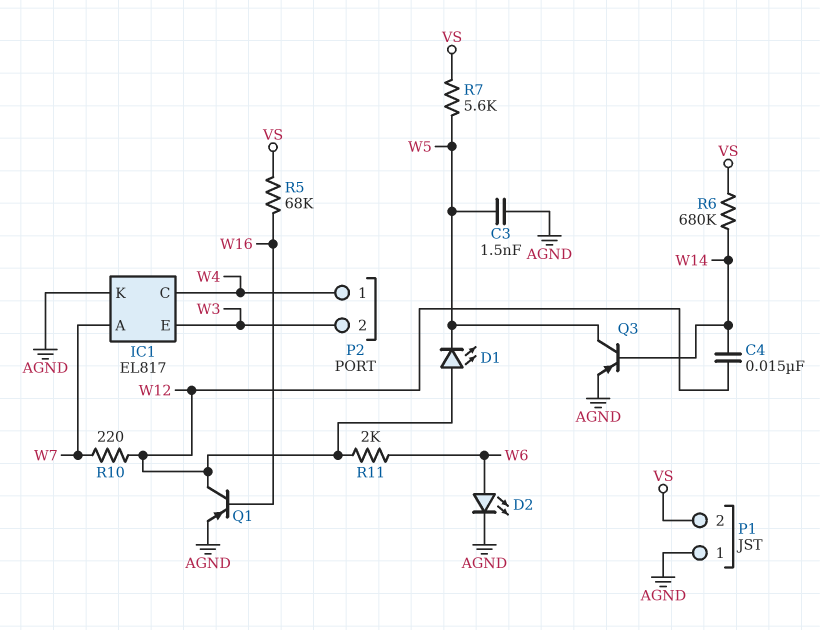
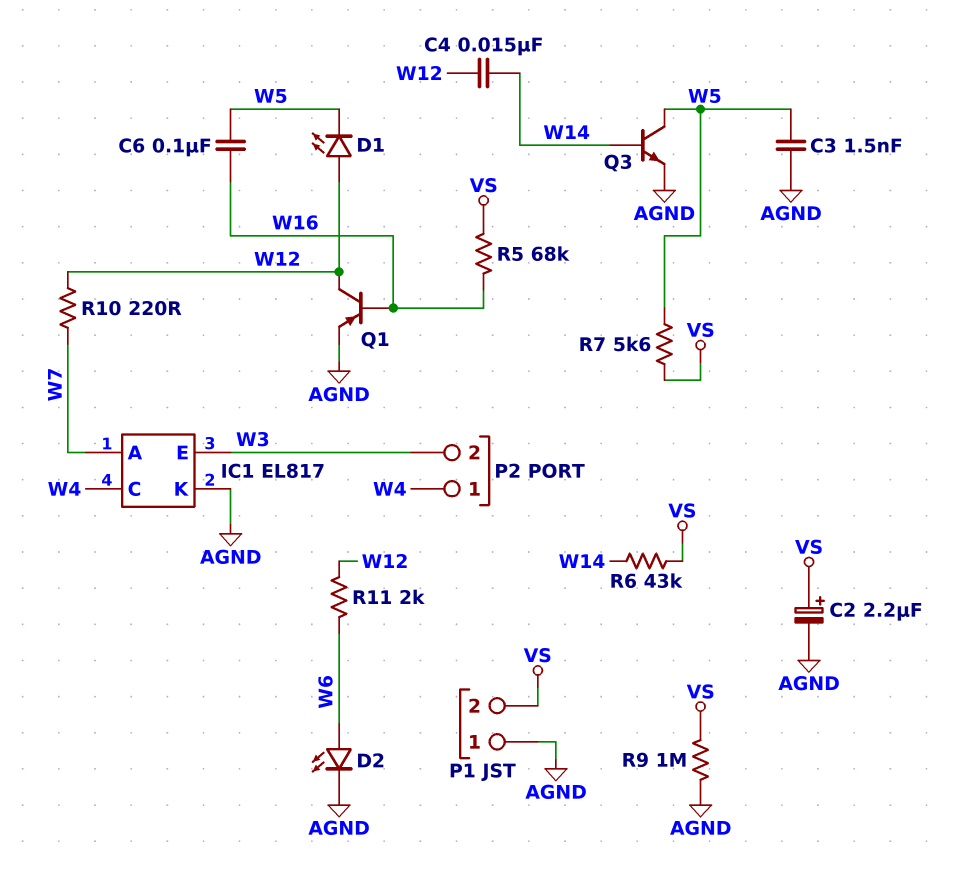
C2: none -> 2.2uF (plus VS, minus AGND)
C6: none -> 100nF (W5, W16)
Q3: PNP (B W14, C W5, E AGND) -> NPN (B W14, C W5, E AGND)
R6: 680k (VS, W14) -> 43k (VS, W14)
R9: none -> 1M (AGND, VS)

